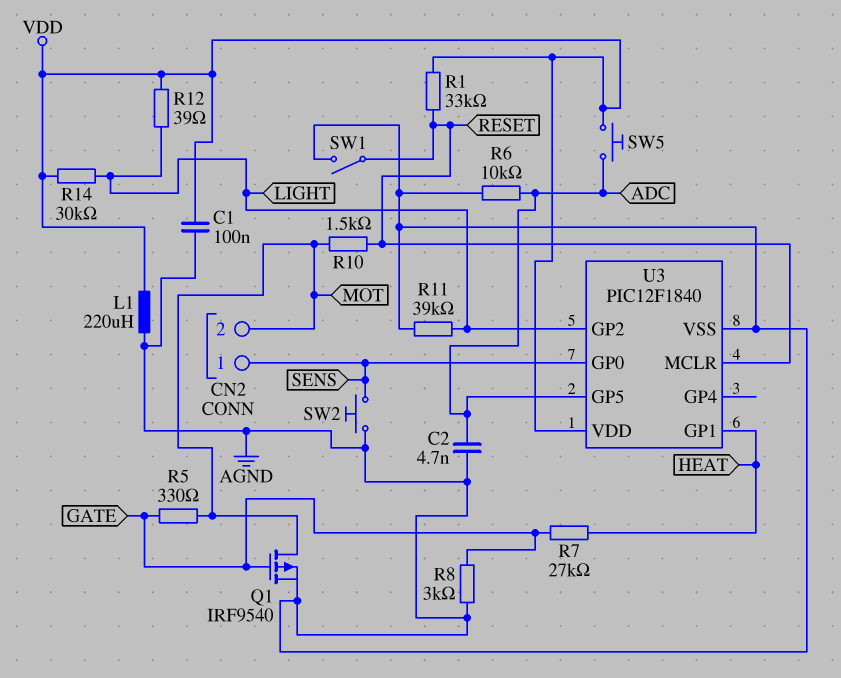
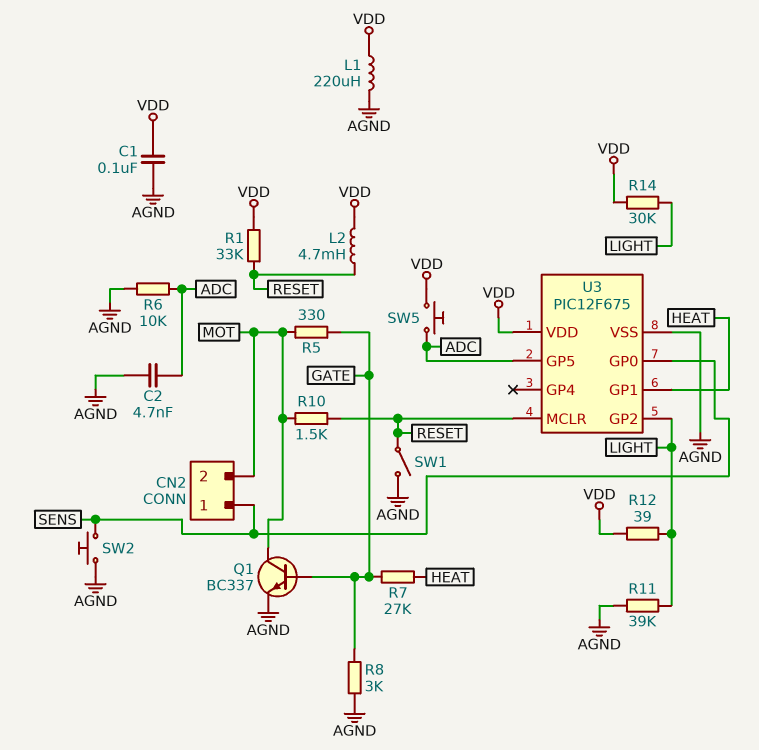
L2: none -> 4.7mH (RESET, VDD)
Q1: PMOS IRF9540 (G GATE, D MOT, S AGND) -> NPN BC337 (B GATE, C MOT, E AGND)
U3: PIC12F1840 -> PIC12F675

